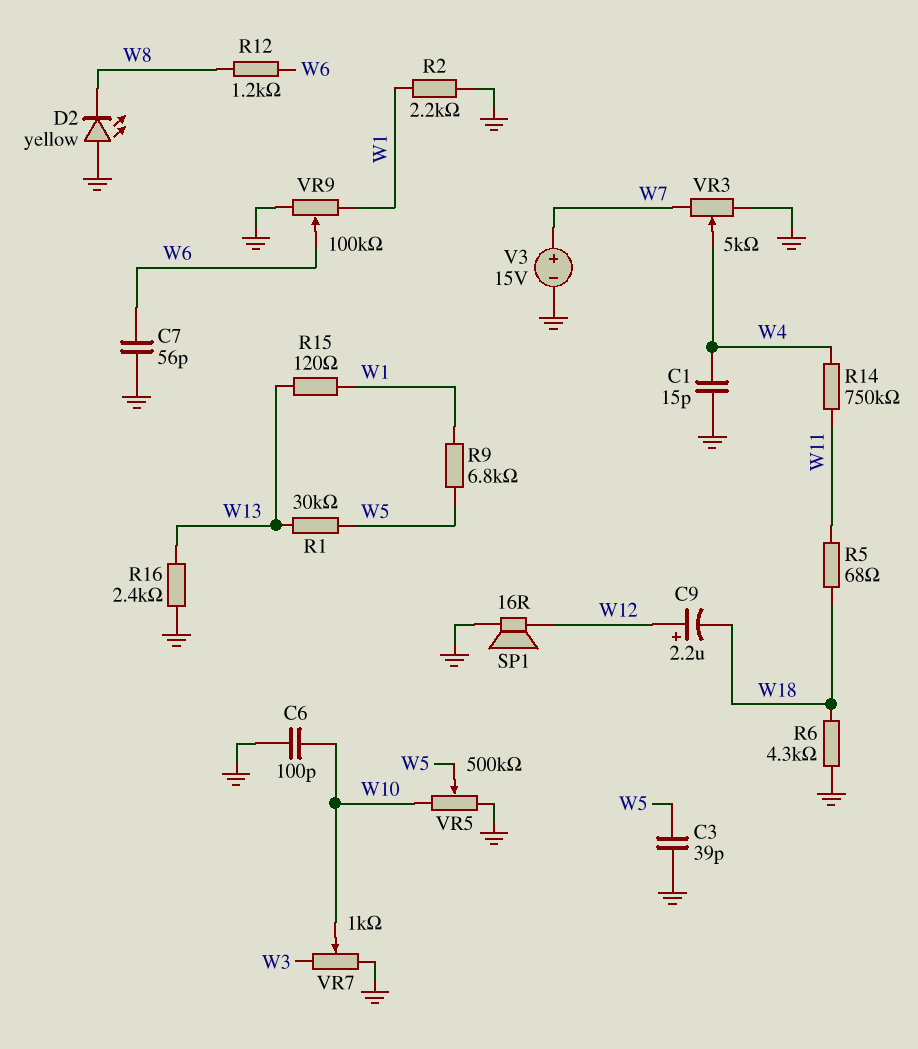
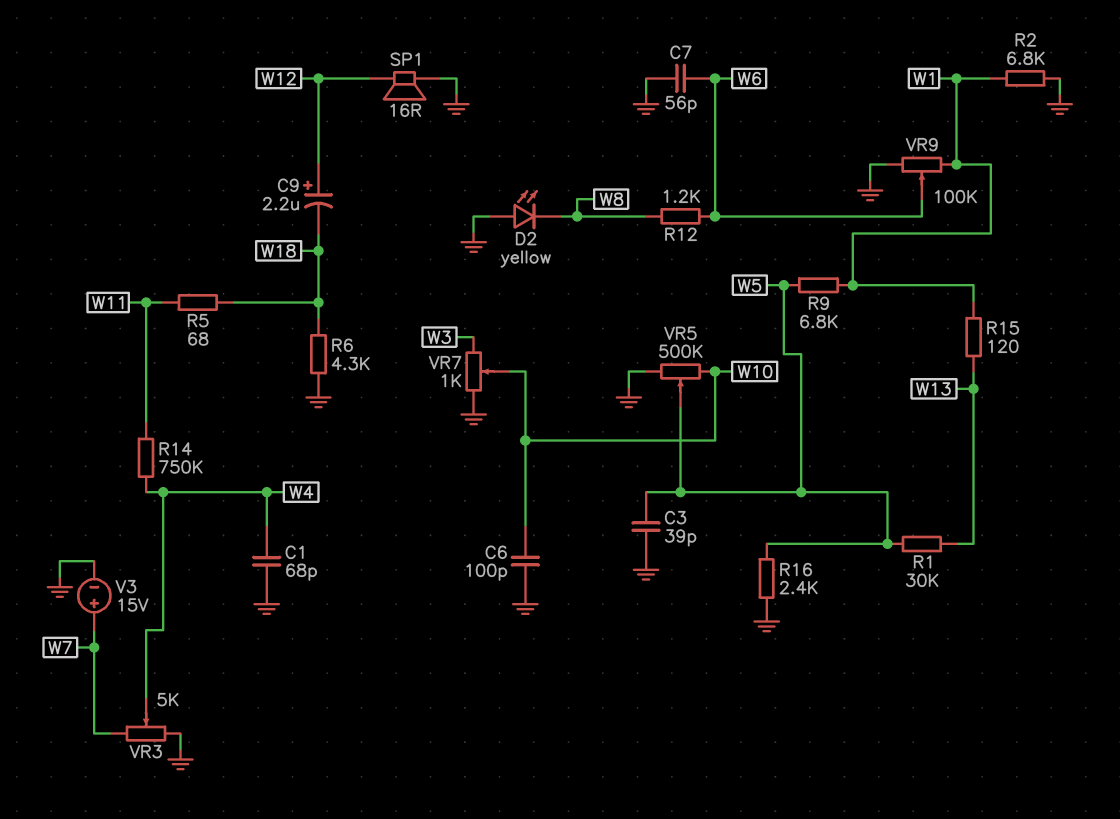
C1: 15pF (GND, W4) -> 68pF (GND, W4)
R2: 2.2k (GND, W1) -> 6.8k (GND, W1)
R16: 2.4k (GND, W13) -> 2.4k (GND, W5)

